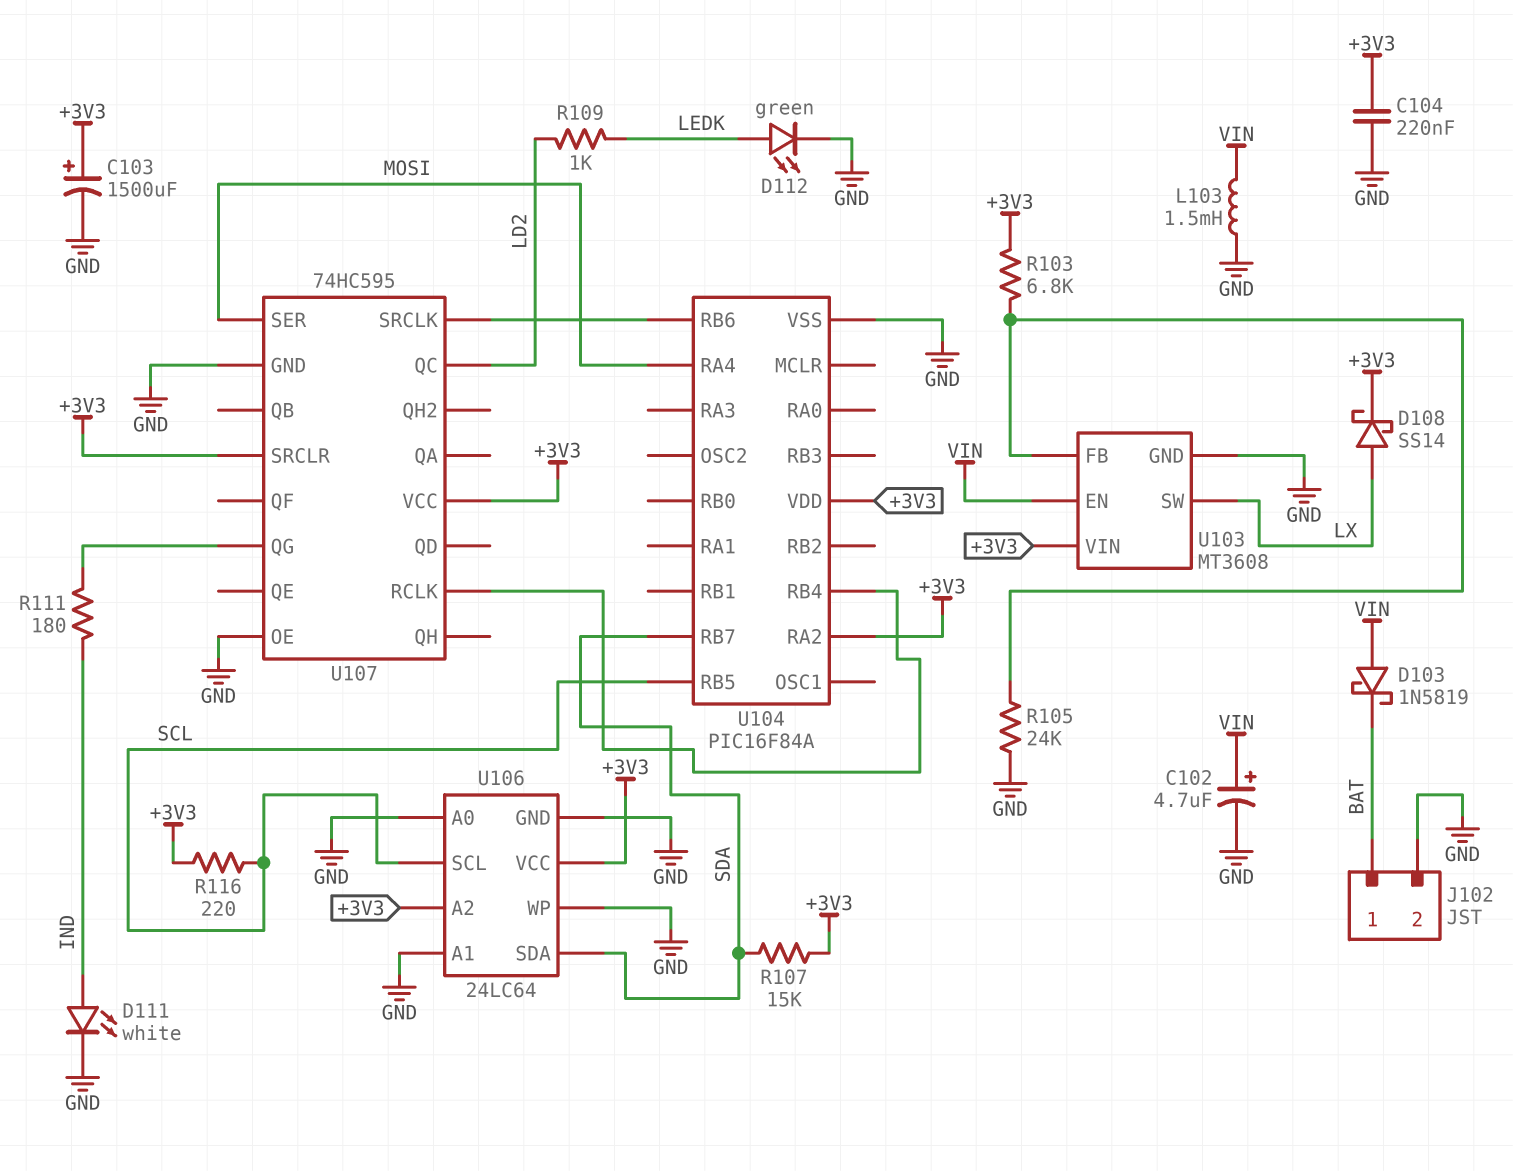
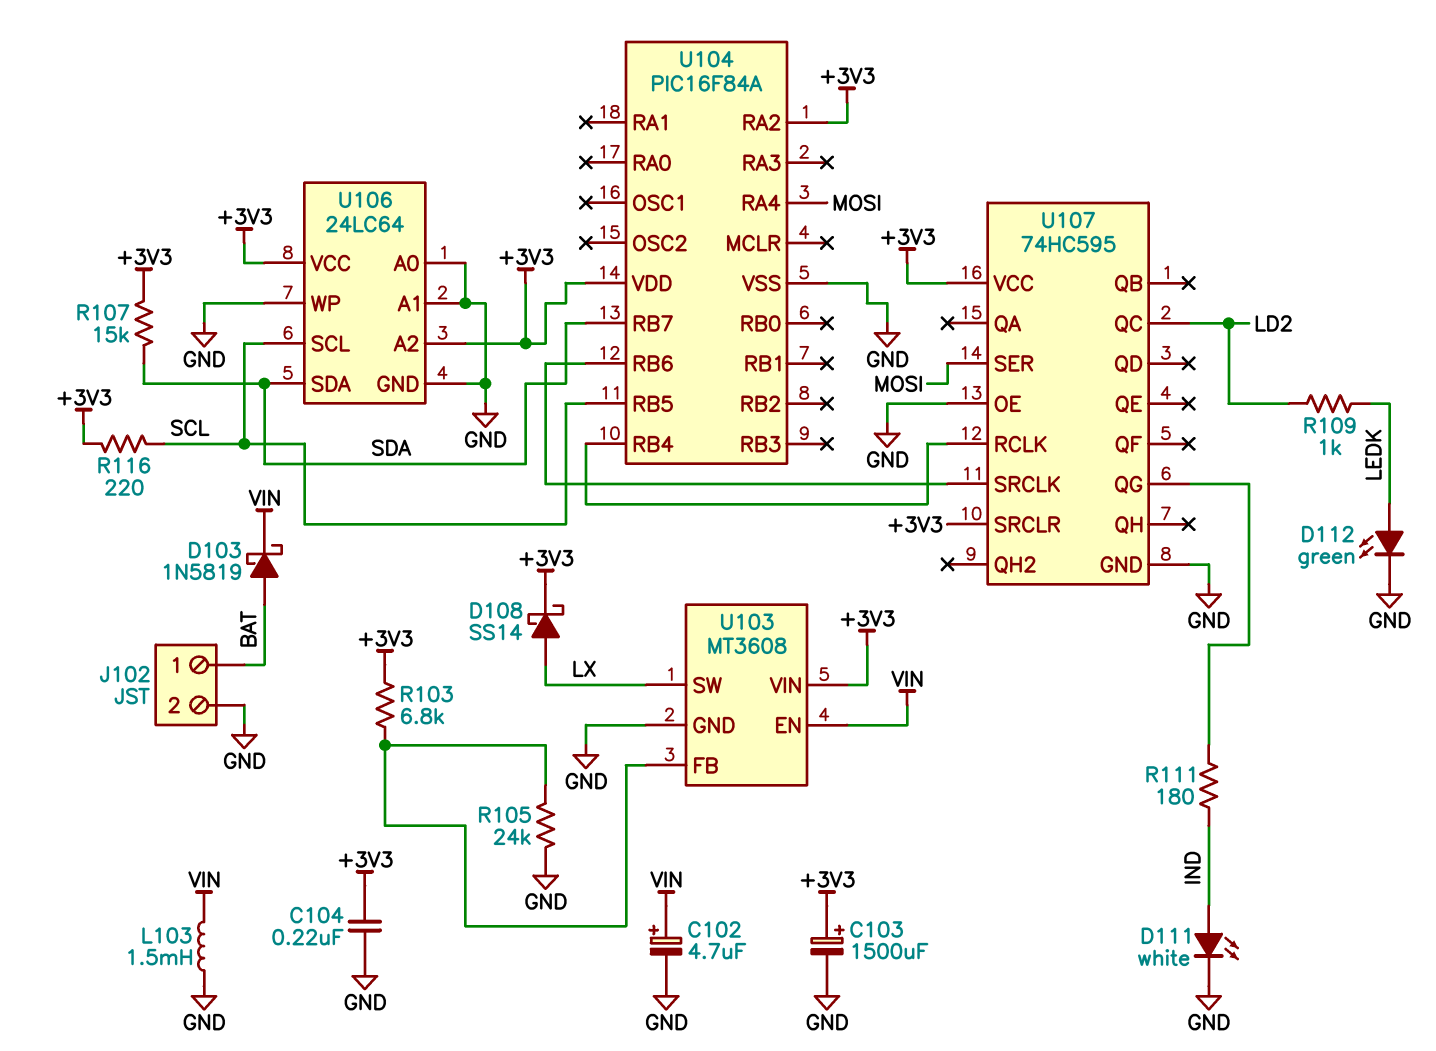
D103: schottky 1N5819 (A VIN, K BAT) -> schottky 1N5819 (A BAT, K VIN)

